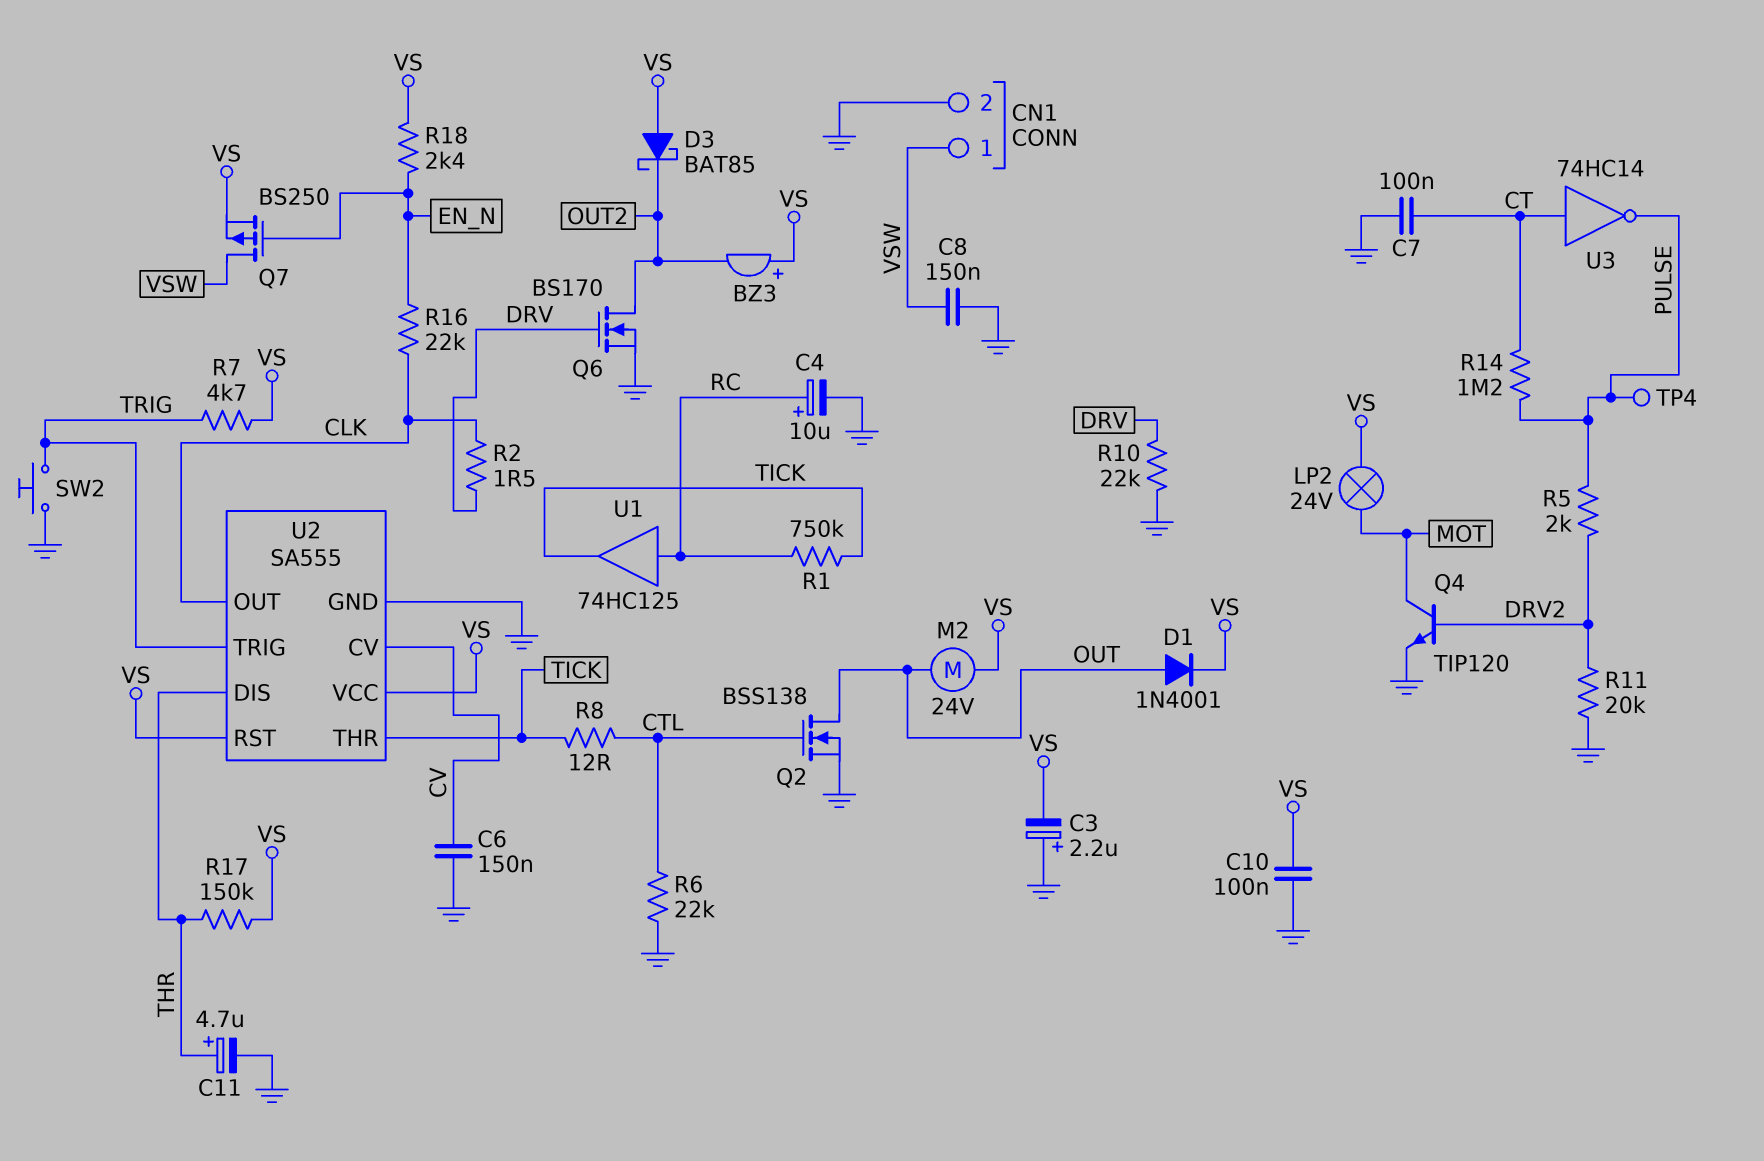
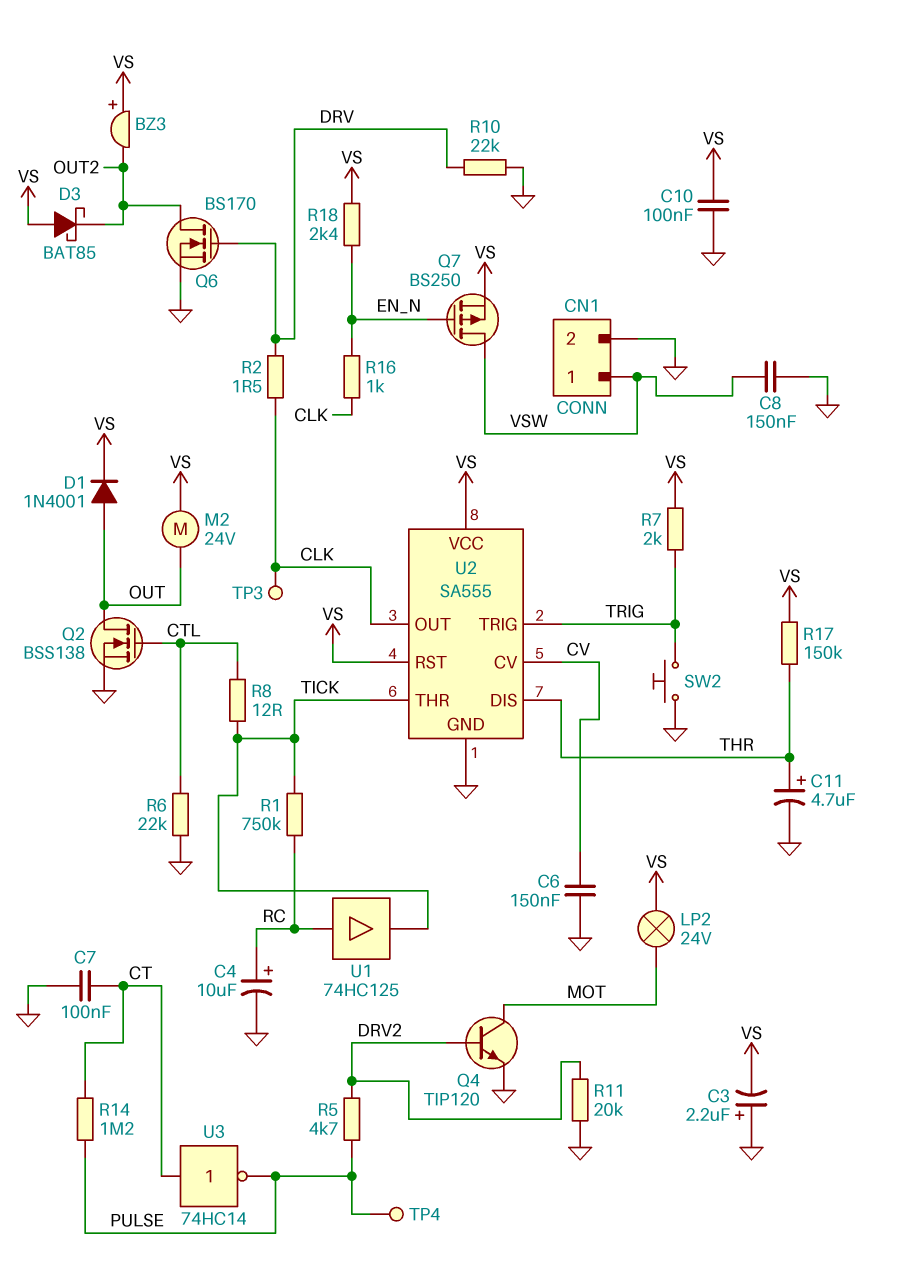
R5: 2k (DRV2, PULSE) -> 4.7k (DRV2, PULSE)
R7: 4.7k (TRIG, VS) -> 2k (TRIG, VS)
R16: 22k (CLK, EN_N) -> 1k (CLK, EN_N)
TP3: none -> test point (CLK)

